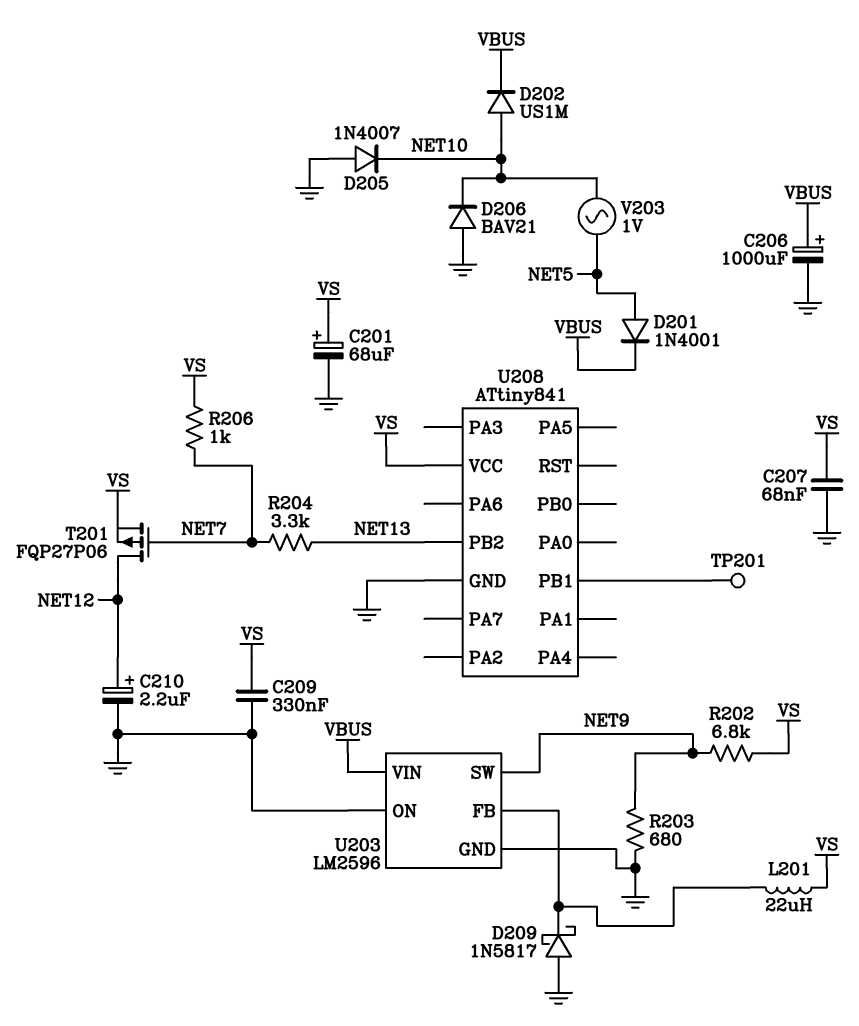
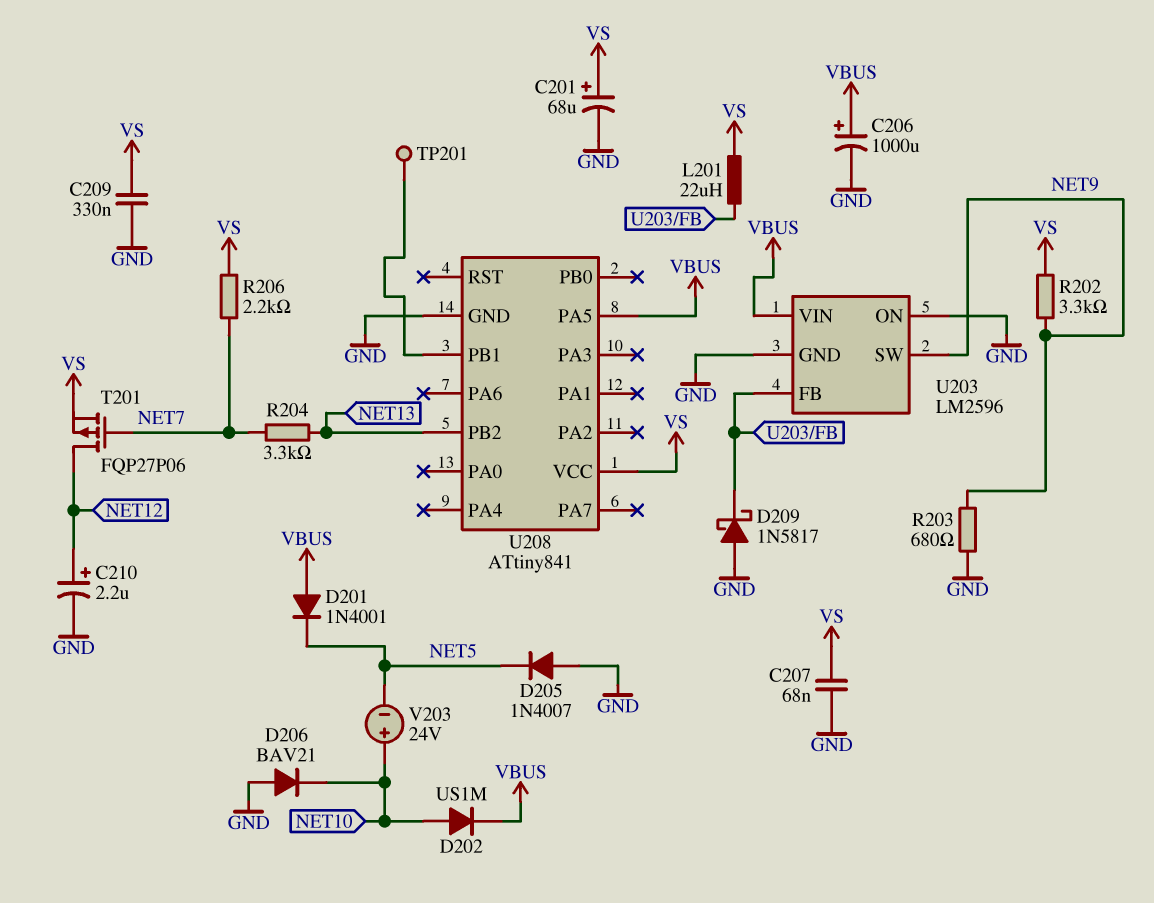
D201: diode 1N4001 (A NET5, K VBUS) -> diode 1N4001 (A VBUS, K NET5)
D205: diode 1N4007 (A GND, K NET10) -> diode 1N4007 (A GND, K NET5)
R202: 6.8k (NET9, VS) -> 3.3k (NET9, VS)
R206: 1k (NET7, VS) -> 2.2k (NET7, VS)
U208 pin PA5: none -> VBUS
V203: AC 1V (NET5, NET10) -> 24V (plus NET10, minus NET5)

